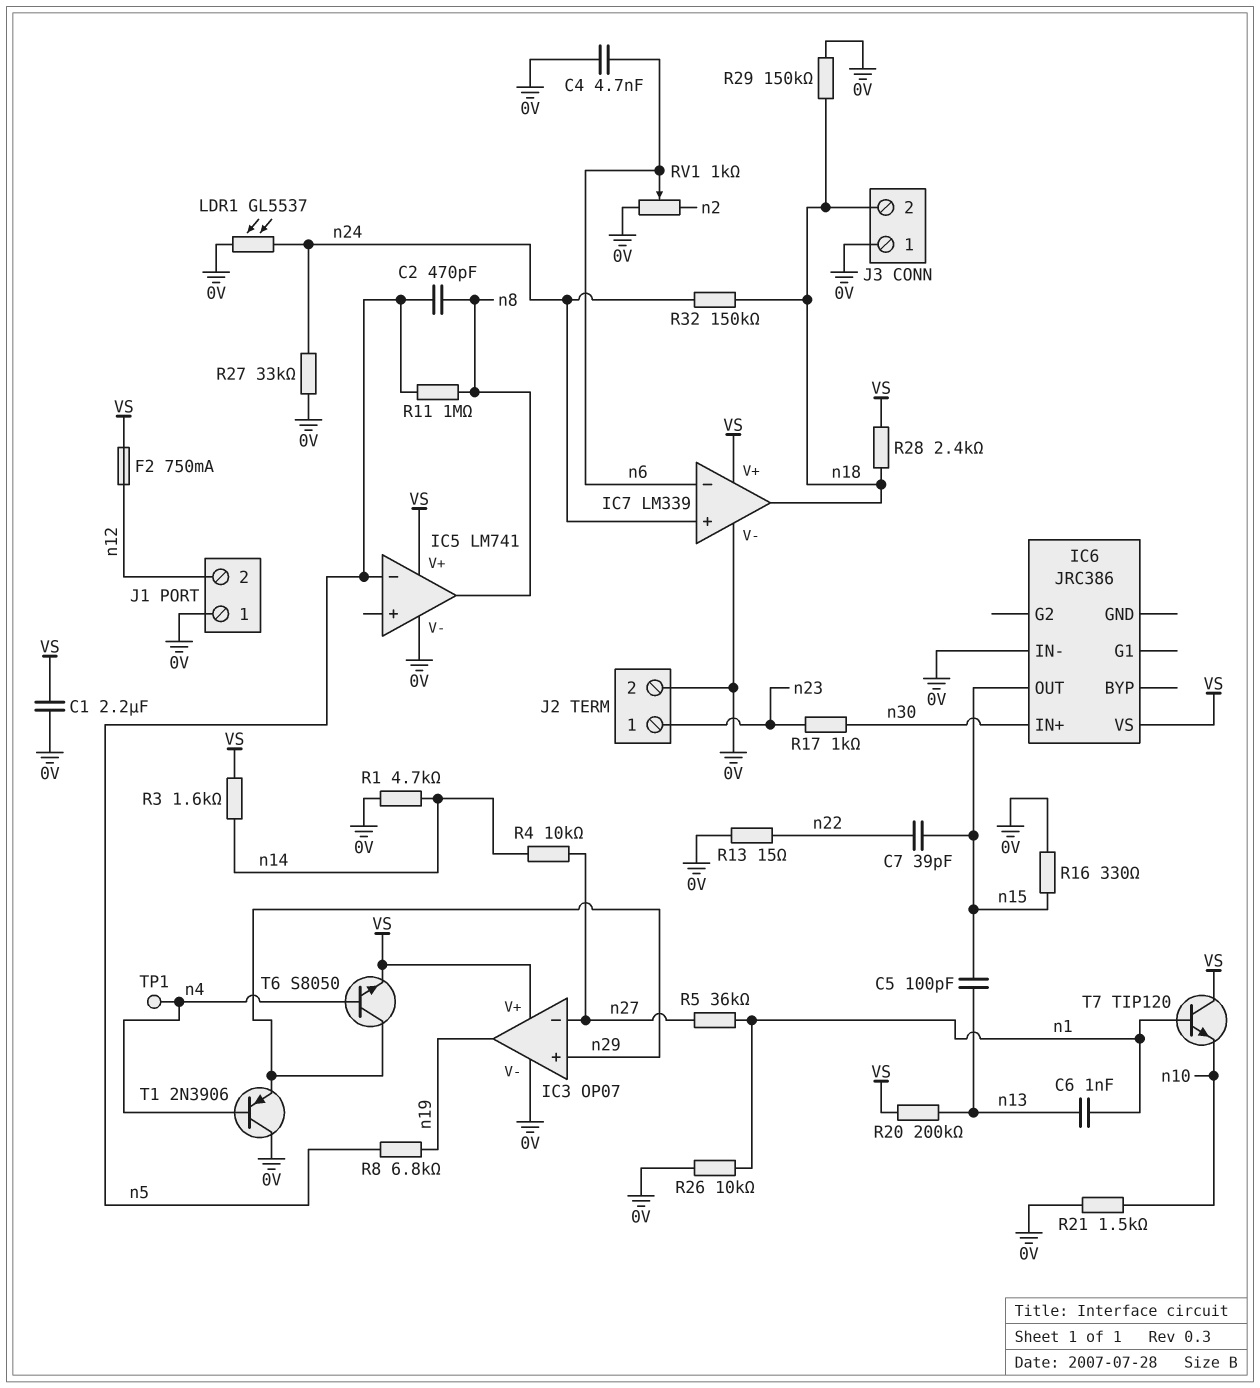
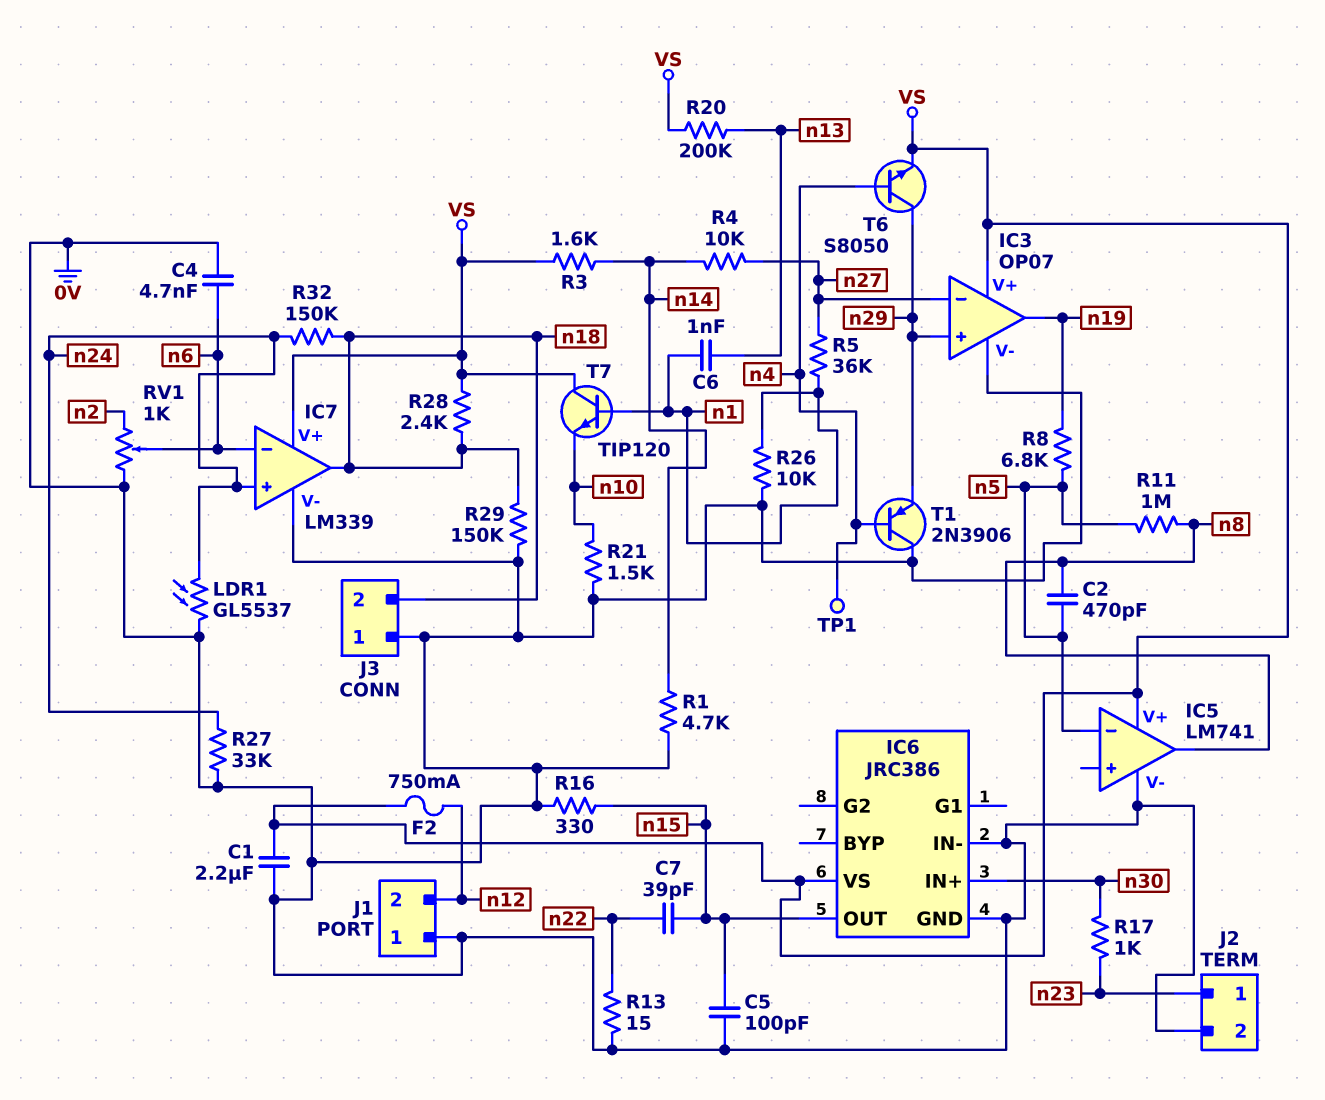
C5: 100pF (n13, n15) -> 100pF (0V, n15)
IC6 pin GND: none -> 0V

